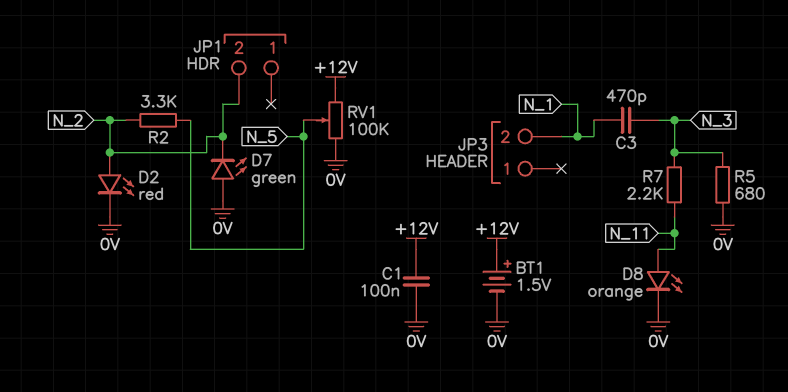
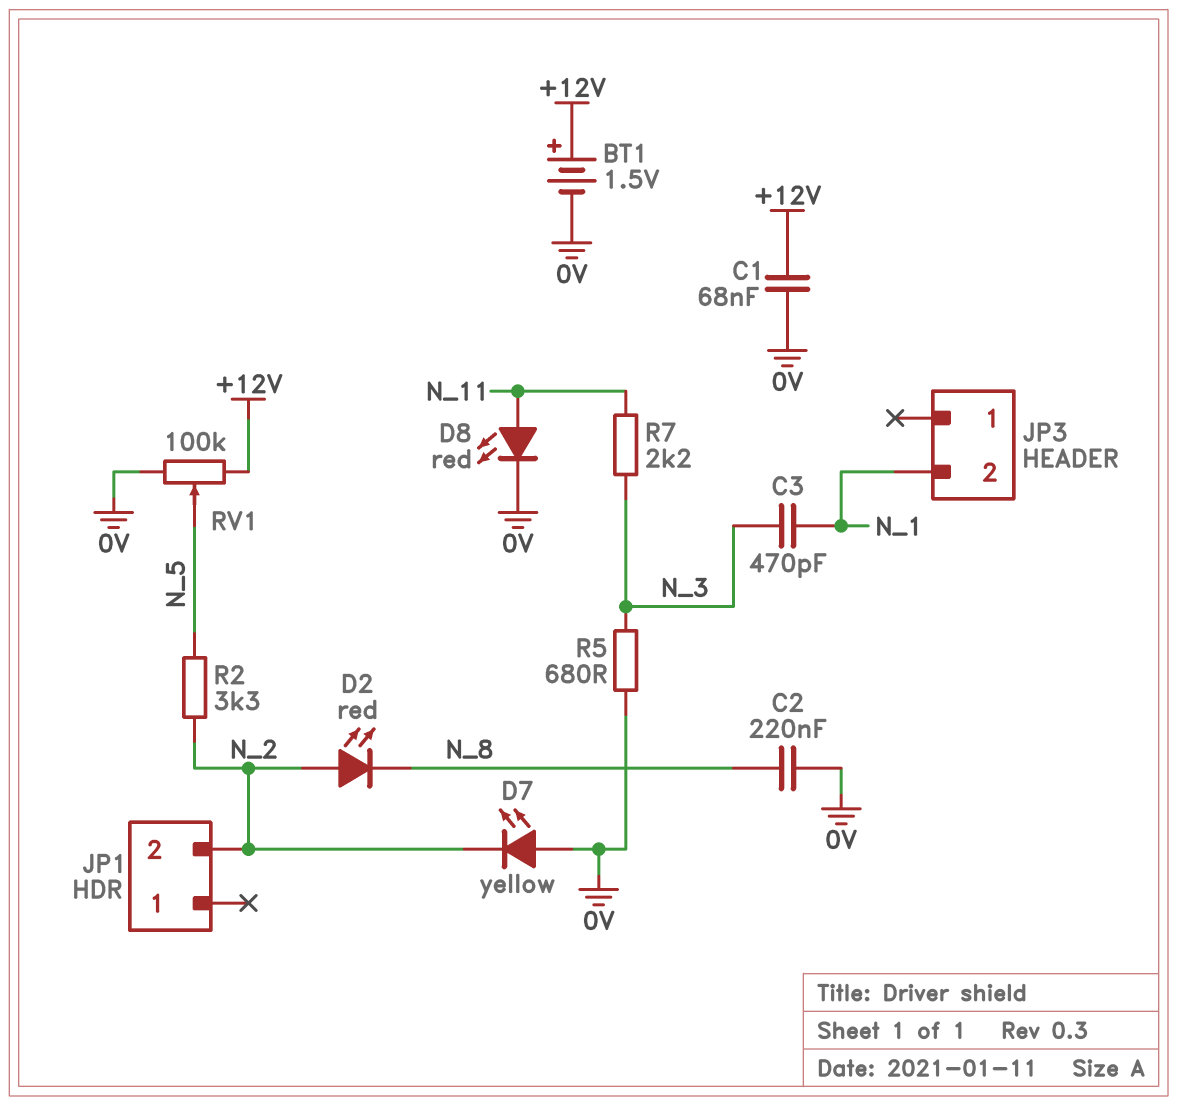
C1: 100nF (+12V, 0V) -> 68nF (+12V, 0V)
C2: none -> 220nF (0V, N_8)
D2: LED red (A N_2, K 0V) -> LED red (A N_2, K N_8)
D7: LED green (A 0V, K N_2) -> LED yellow (A 0V, K N_2)
D8: LED orange (A N_11, K 0V) -> LED red (A N_11, K 0V)

